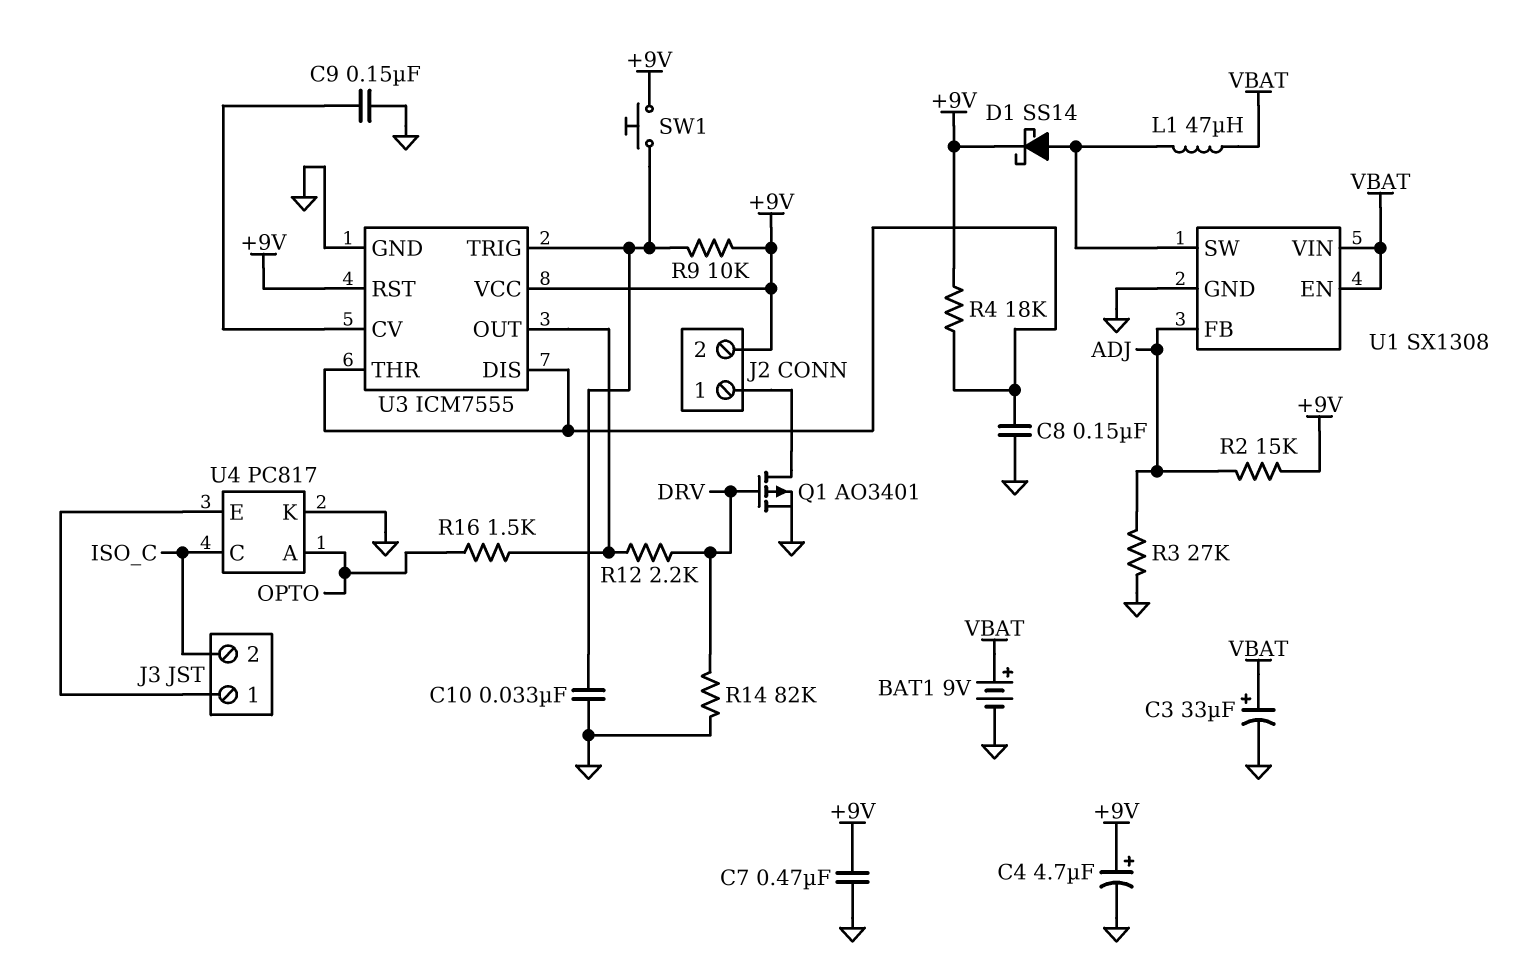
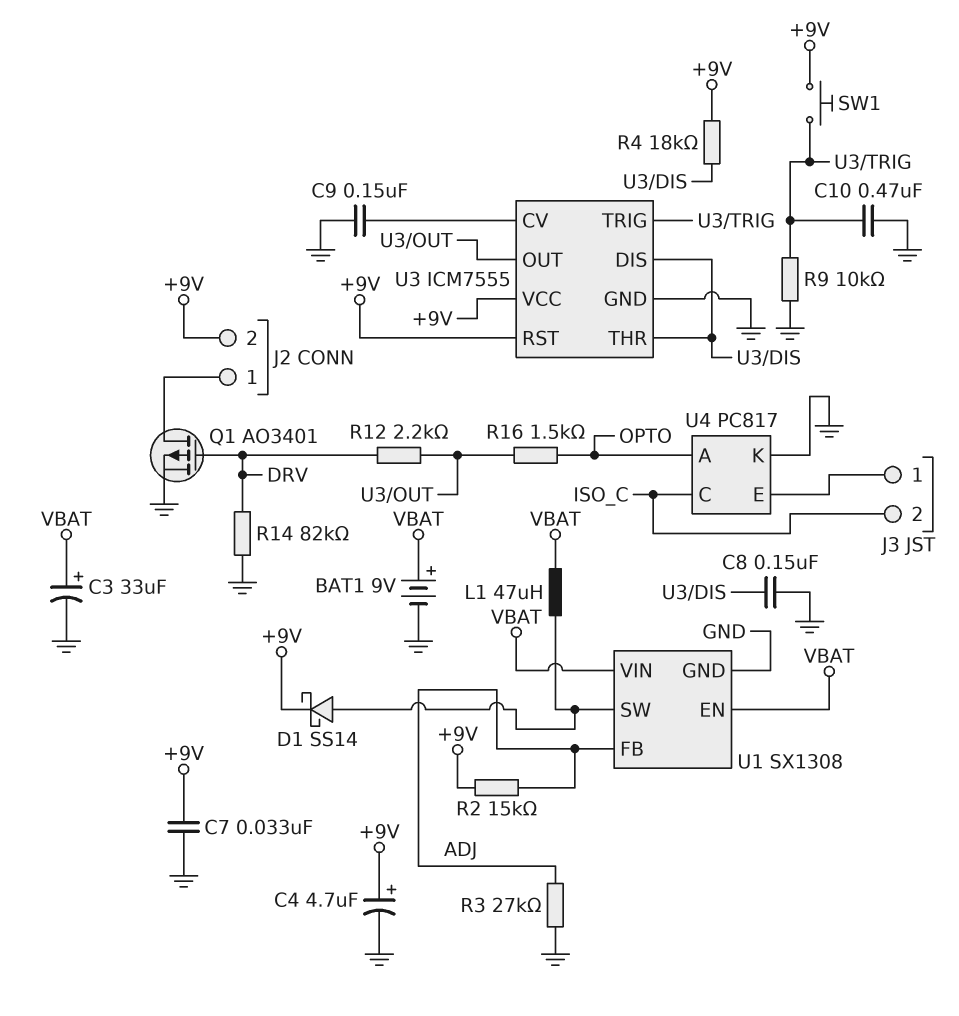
C7: 470nF (+9V, GND) -> 33nF (+9V, GND)
C10: 33nF (GND, U3/TRIG) -> 470nF (GND, U3/TRIG)
R9: 10k (+9V, U3/TRIG) -> 10k (GND, U3/TRIG)

